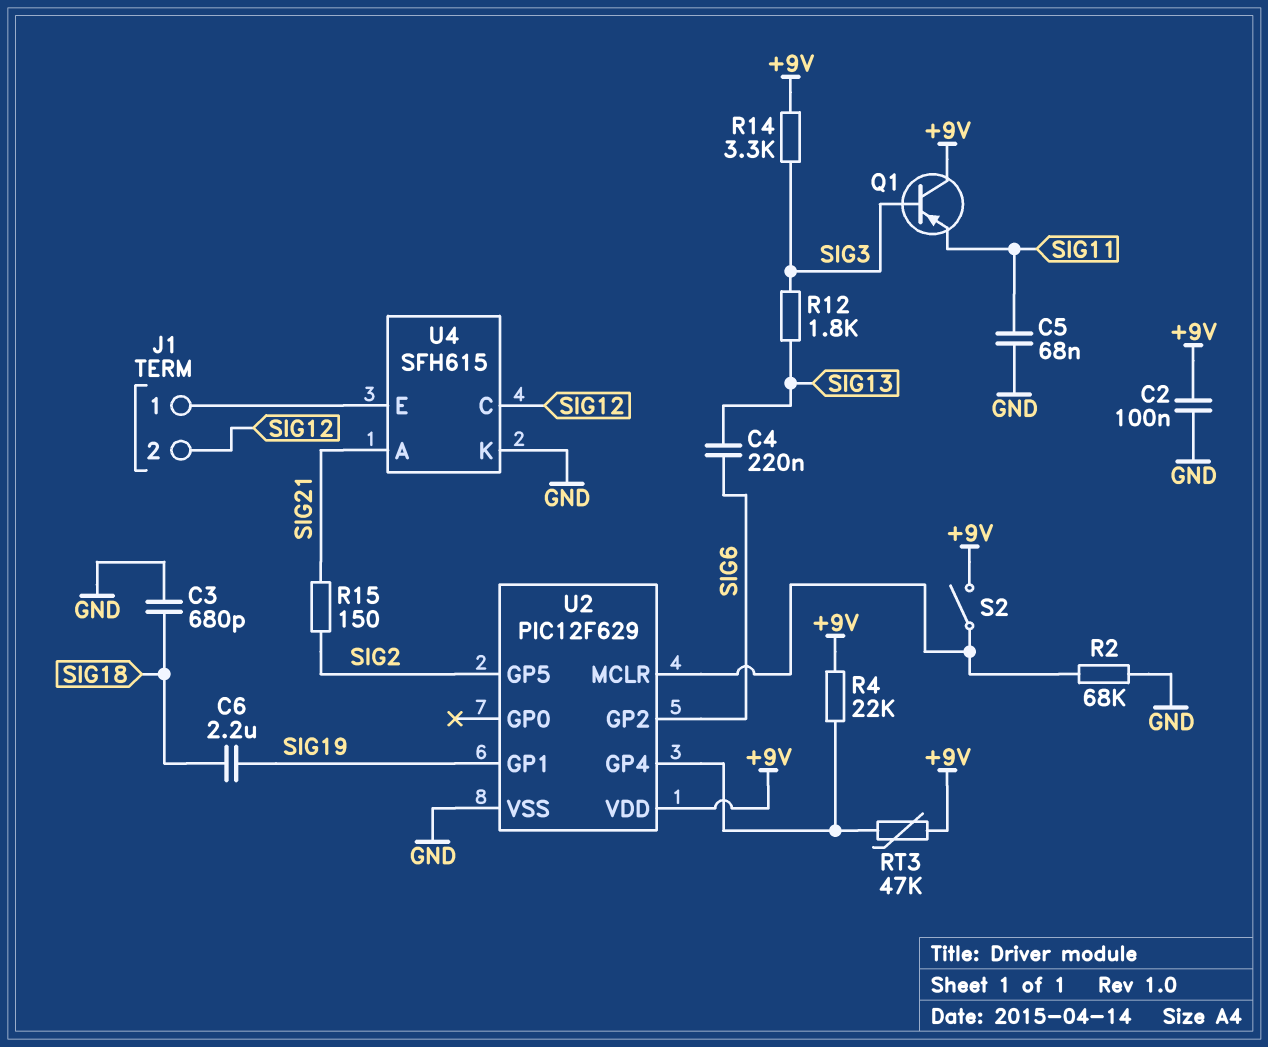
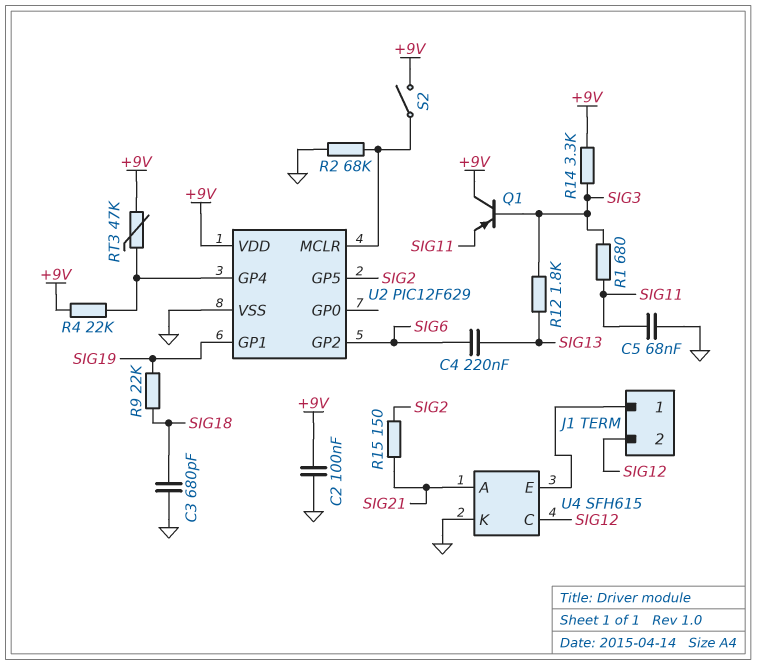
C6: 2.2uF (SIG18, SIG19) -> none
R1: none -> 680 (SIG3, SIG11)
R9: none -> 22k (SIG18, SIG19)

